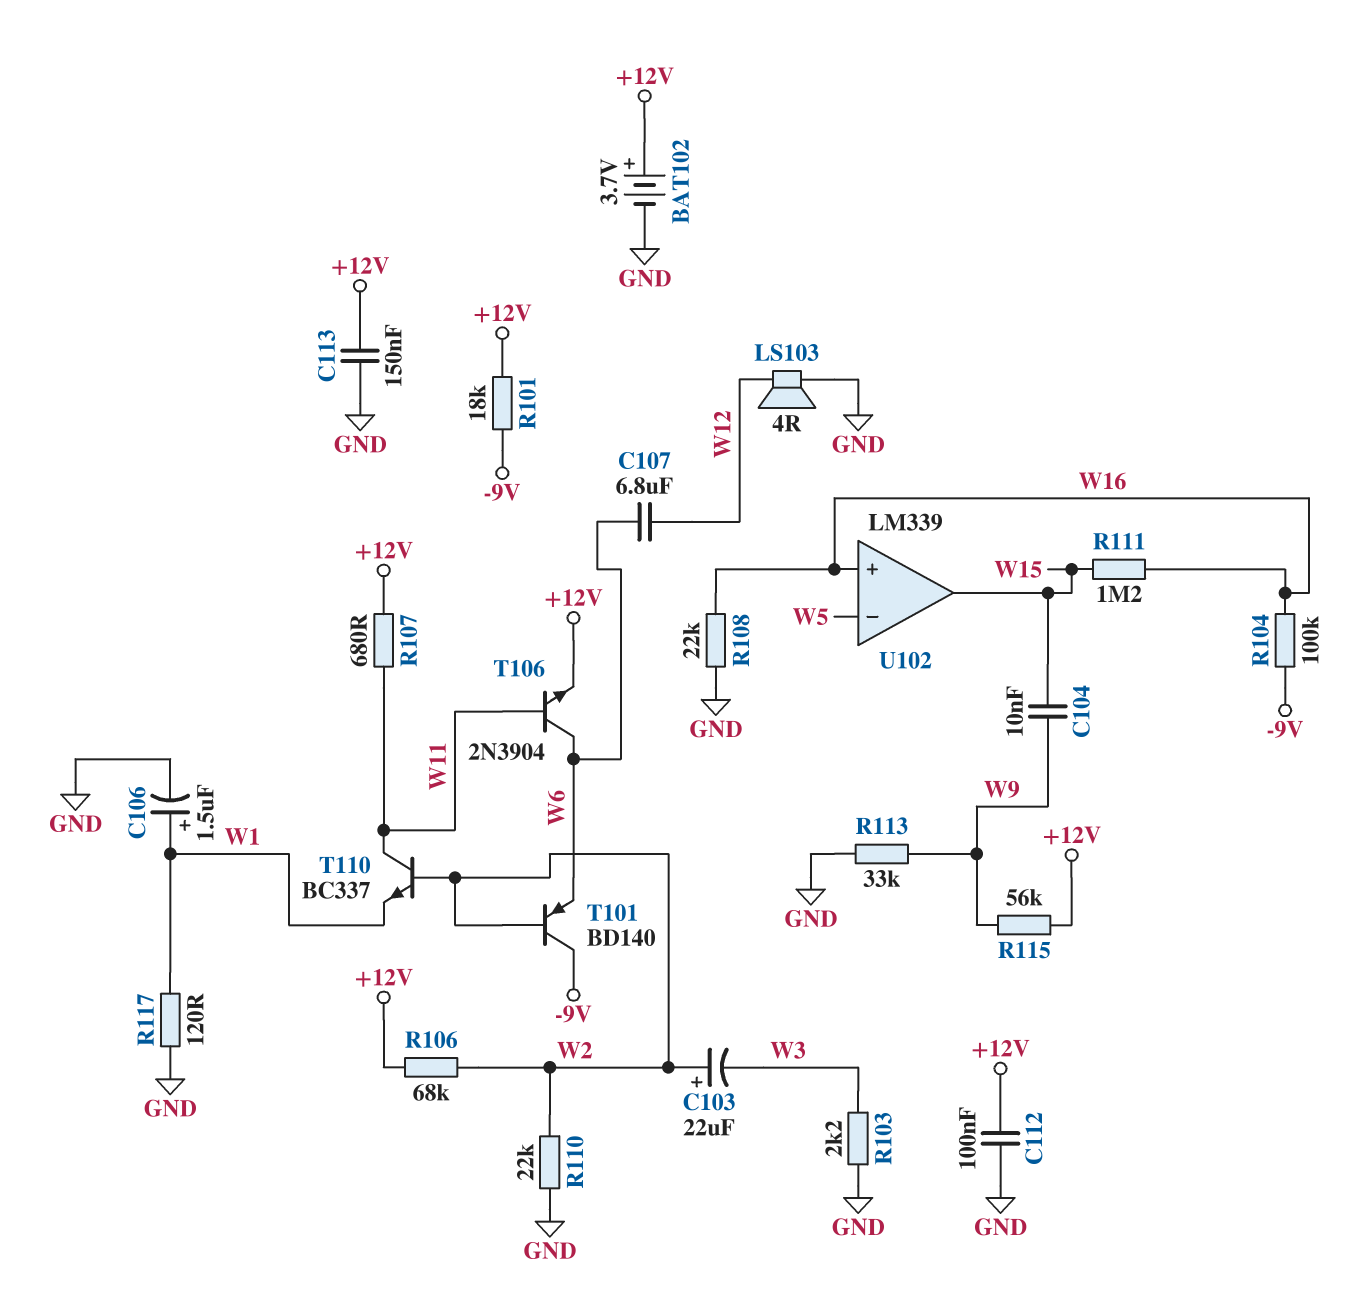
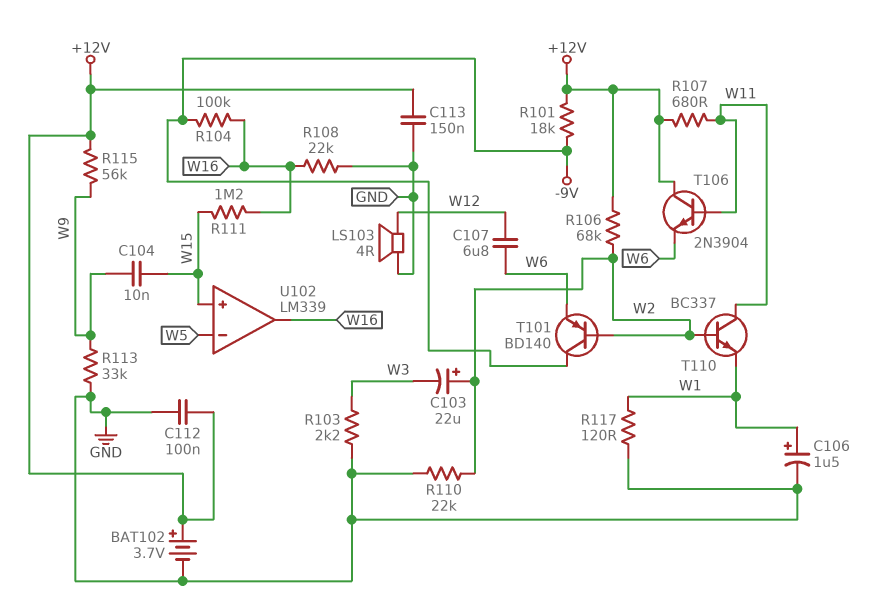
T106: NPN 2N3904 (B W11, C W6, E +12V) -> NPN 2N3904 (B W11, C +12V, E W6)
U102 pin in+: W16 -> W15
U102 pin out: W15 -> W16

